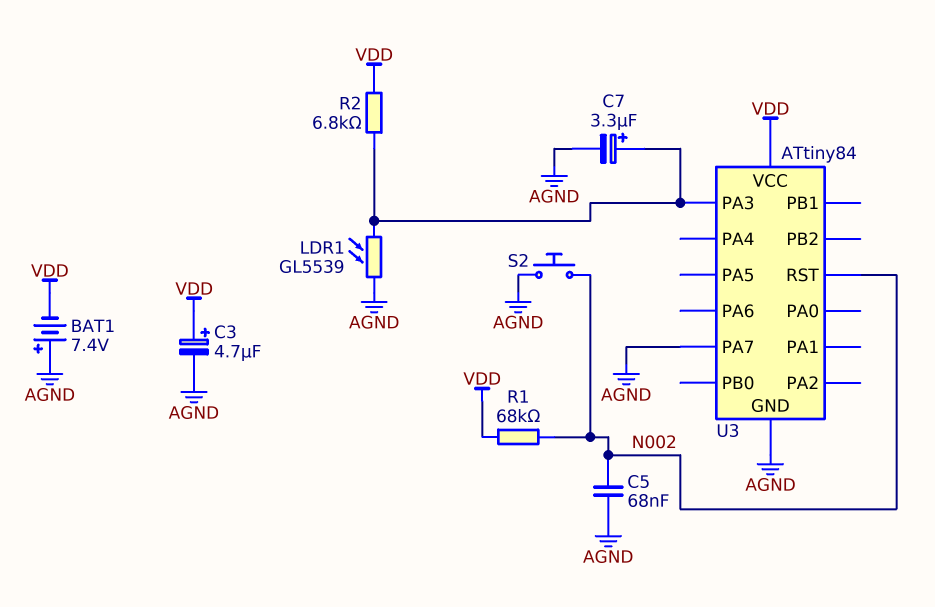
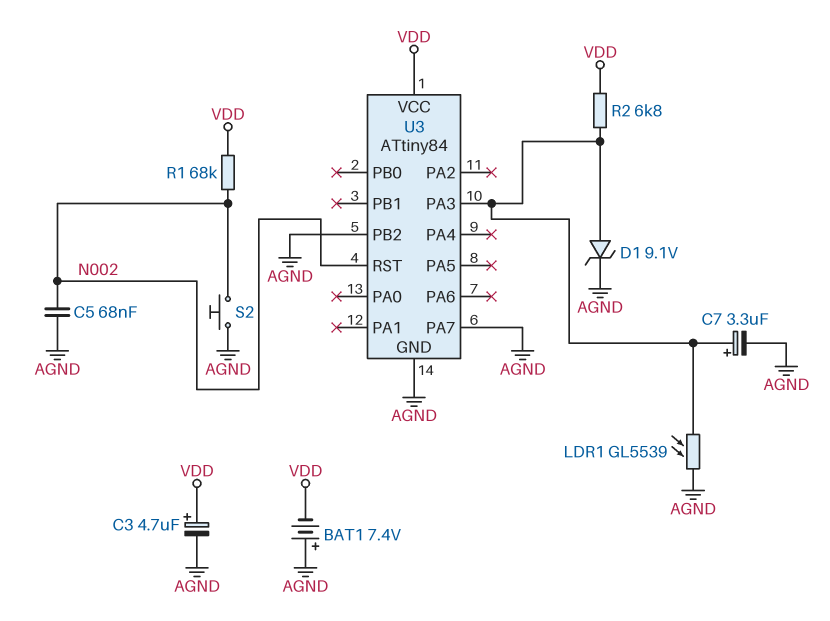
D1: none -> zener 9.1V (A U3/PA3, K AGND)
U3 pin PB2: none -> AGND

